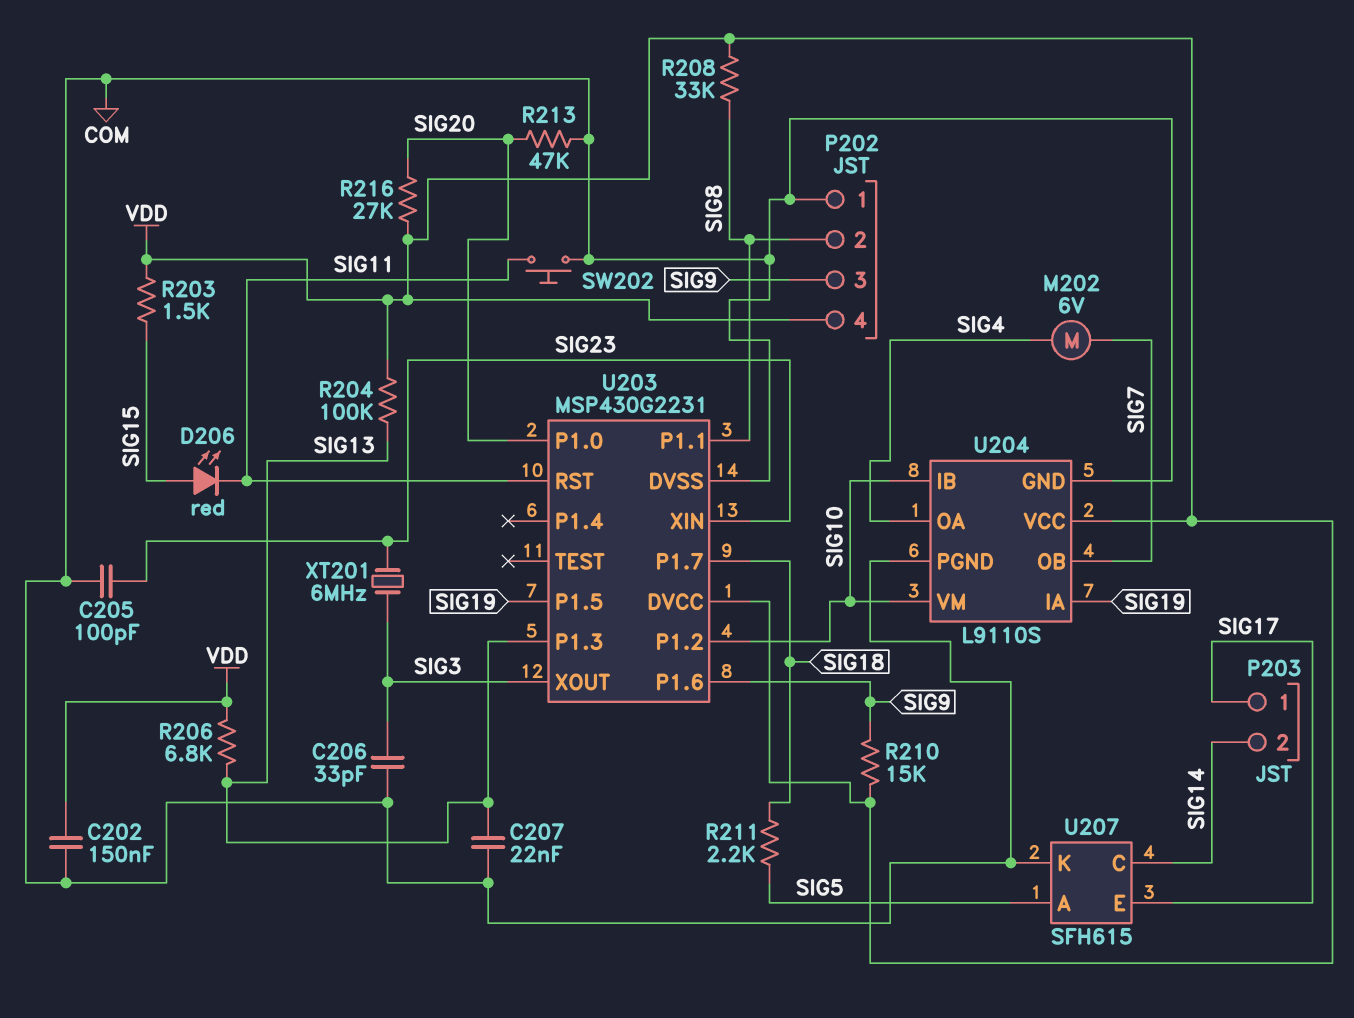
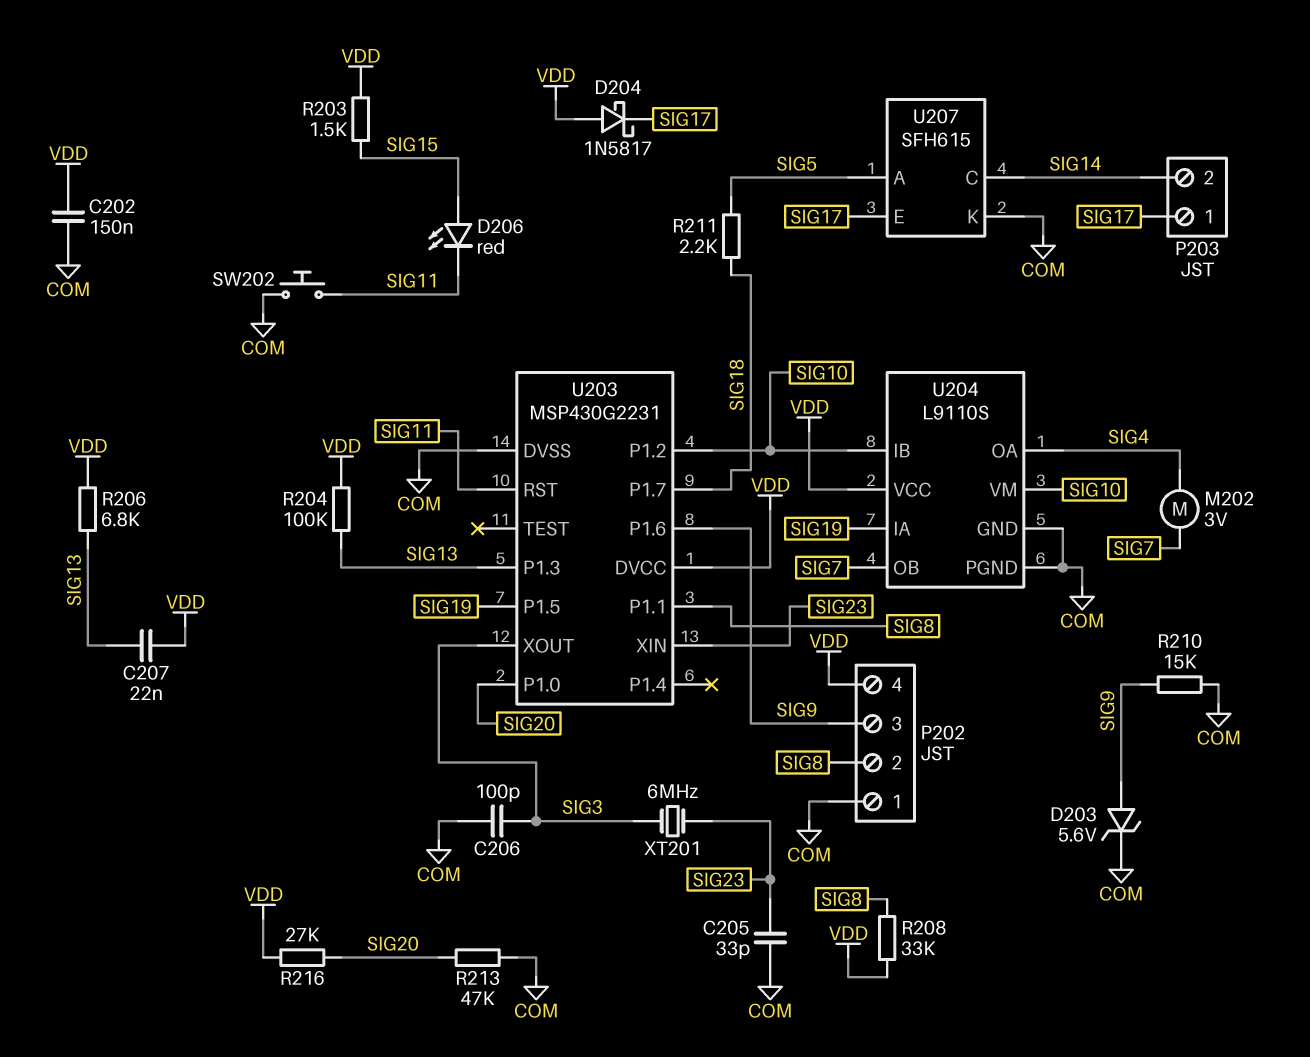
C205: 100pF (COM, SIG23) -> 33pF (COM, SIG23)
C206: 33pF (COM, SIG3) -> 100pF (COM, SIG3)
C207: 22nF (COM, SIG13) -> 22nF (SIG13, VDD)
D203: none -> zener 5.6V (A SIG9, K COM)
D204: none -> schottky 1N5817 (A VDD, K SIG17)
M202: motor 6V (SIG4, SIG7) -> motor 3V (SIG4, SIG7)
R210: 15k (SIG9, VDD) -> 15k (COM, SIG9)

